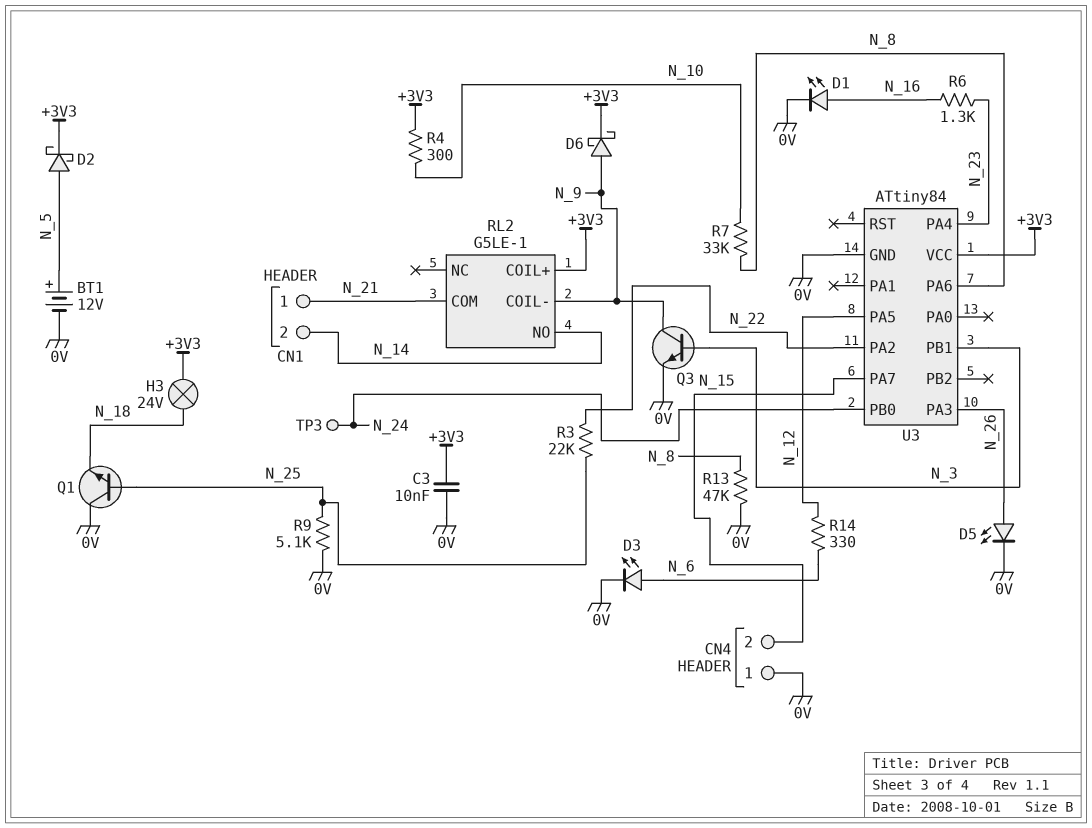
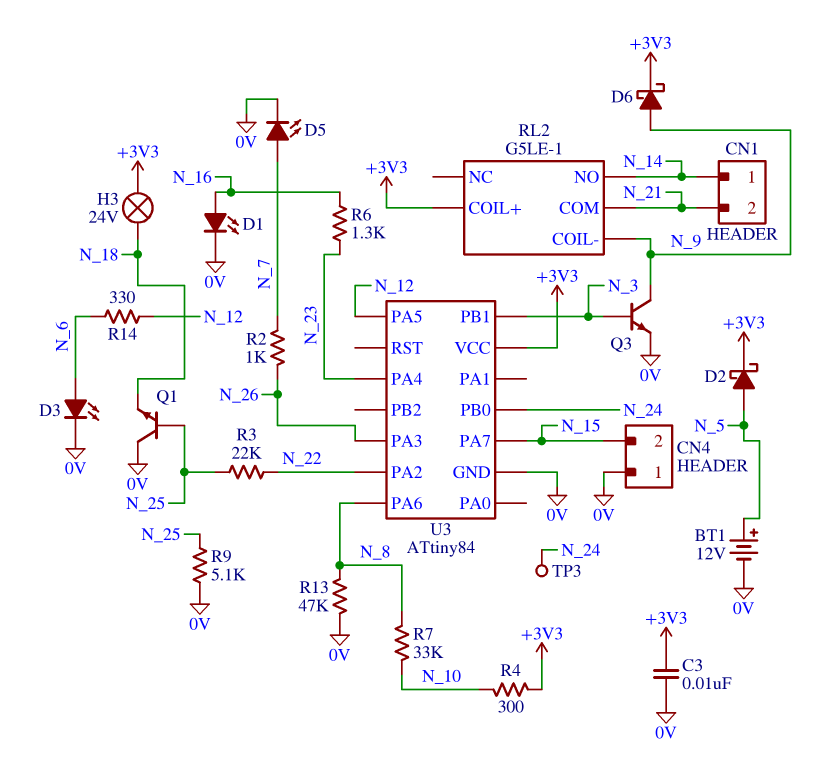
CN1 pin 1: N_21 -> N_14
CN1 pin 2: N_14 -> N_21
D5: LED (A N_26, K 0V) -> LED (A N_7, K 0V)
R2: none -> 1k (N_7, N_26)

